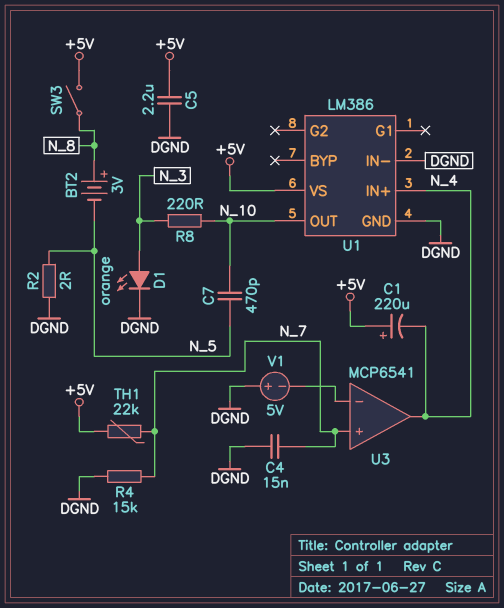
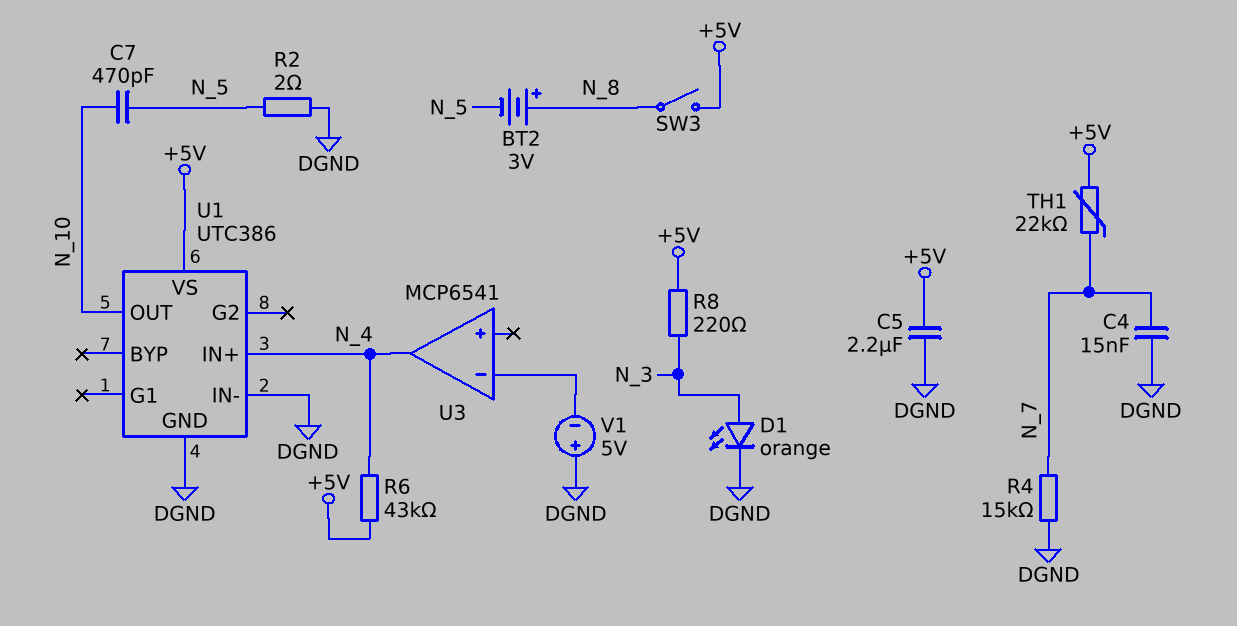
C1: 220uF (plus +5V, minus N_4) -> none
R6: none -> 43k (+5V, N_4)
R8: 220 (N_3, N_10) -> 220 (+5V, N_3)
U1: LM386 -> UTC386
U3 pin in+: N_7 -> none

